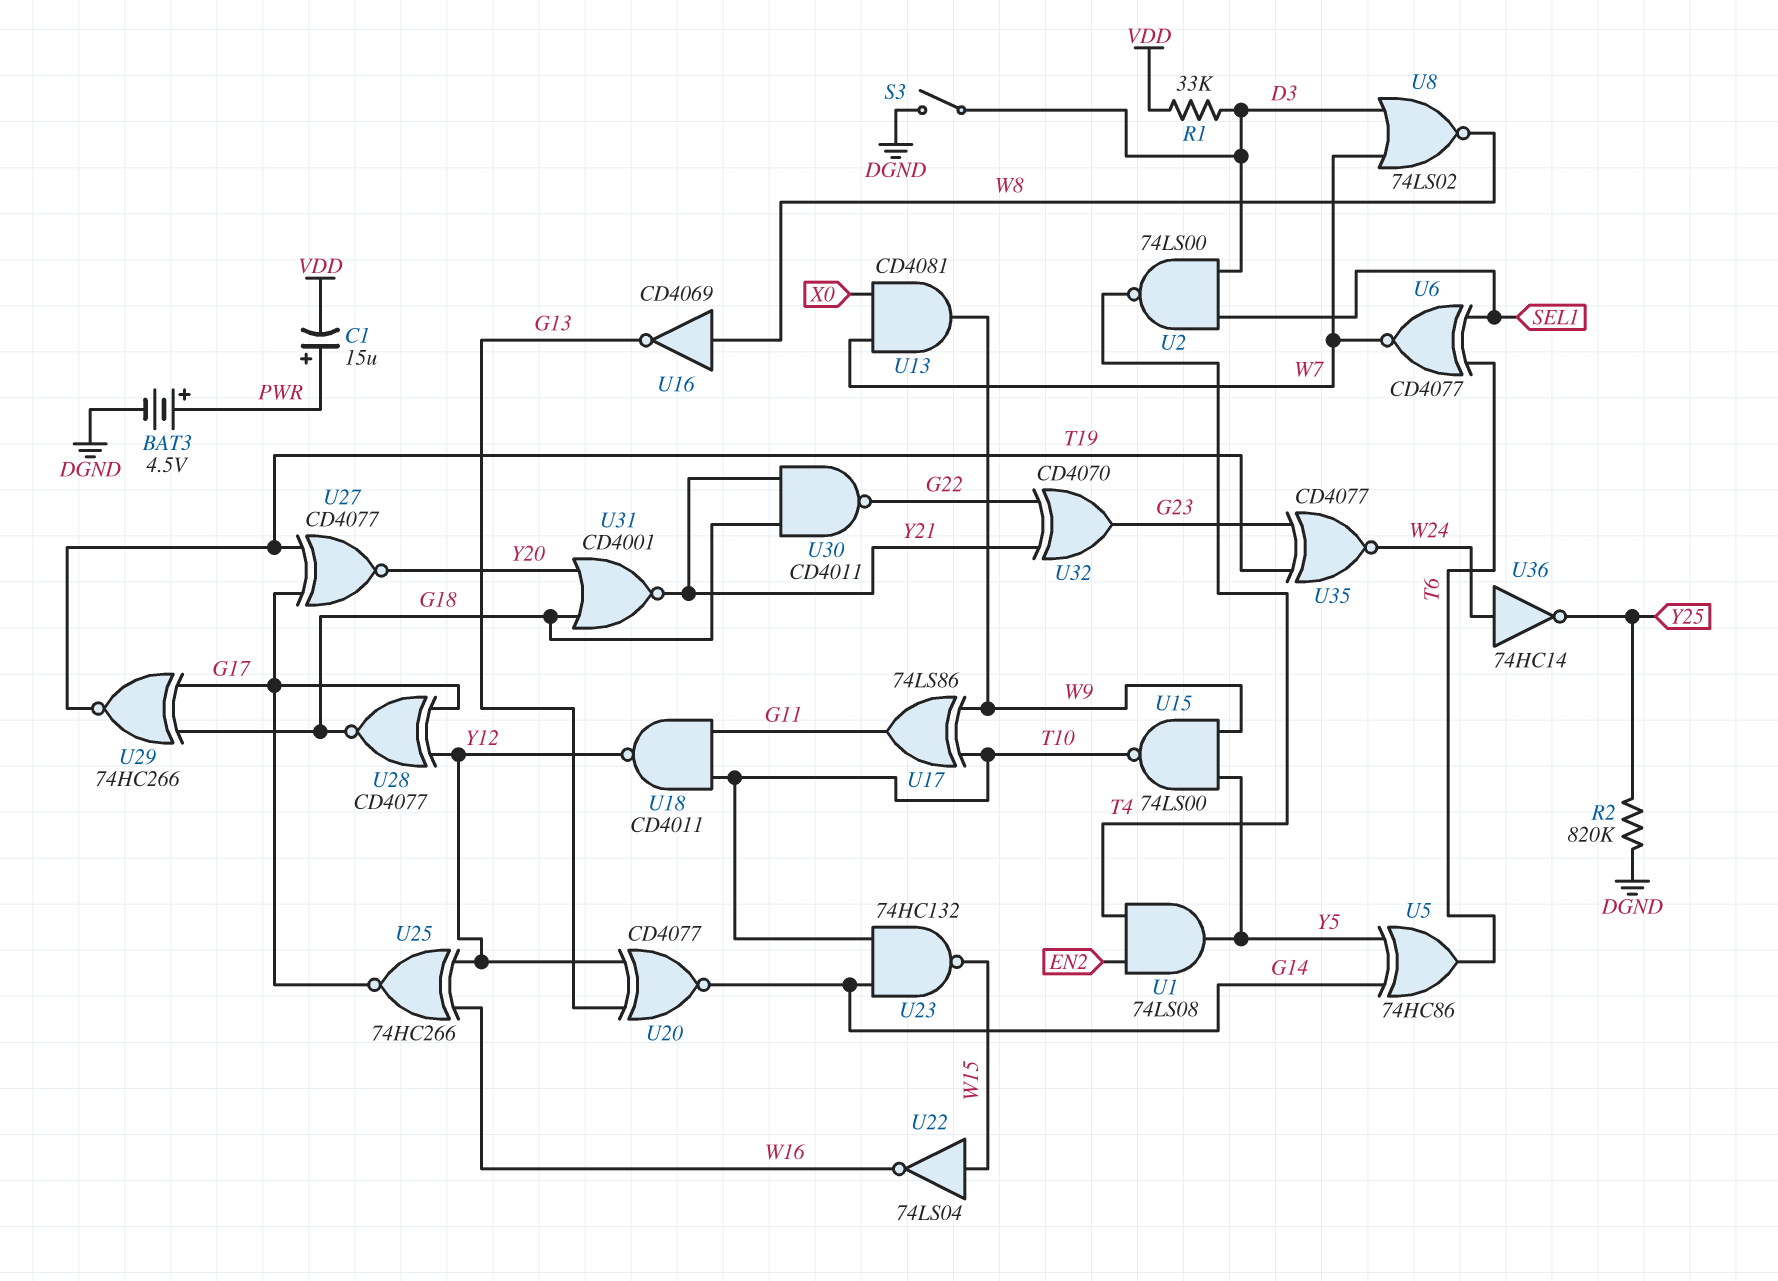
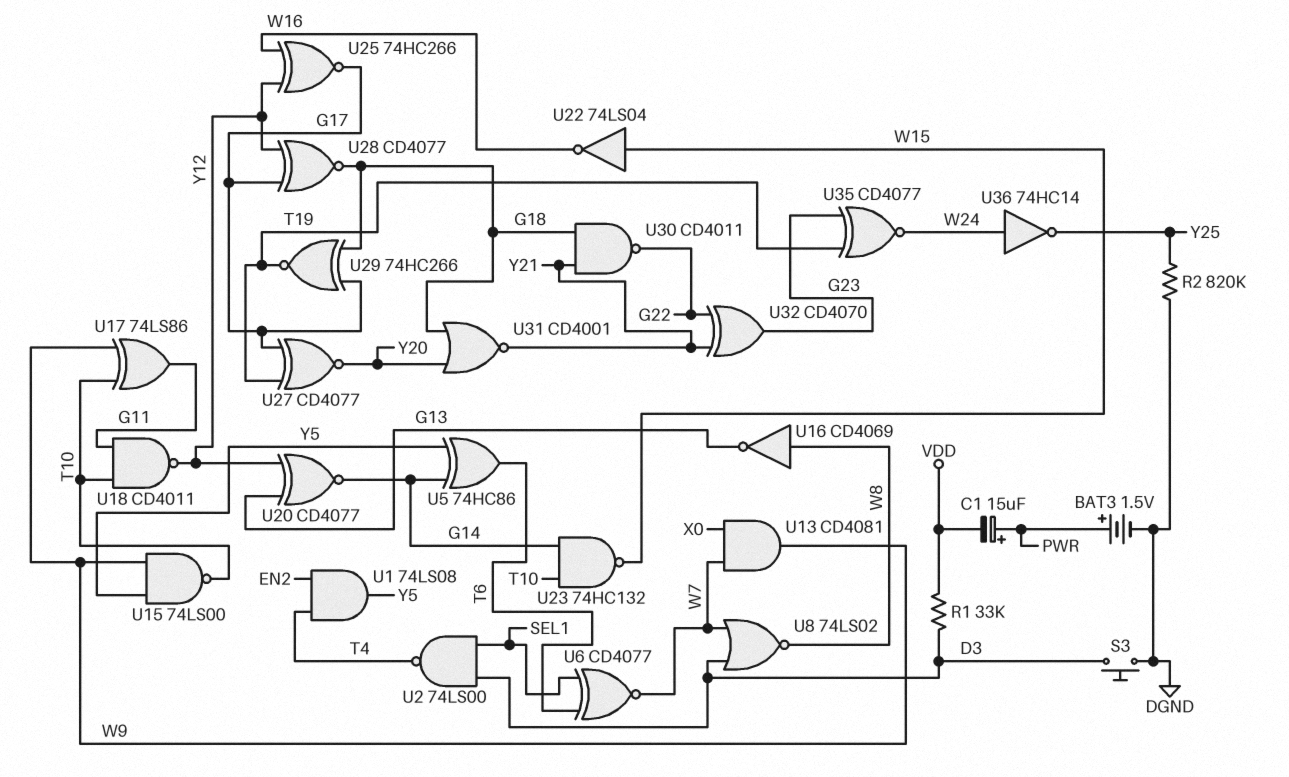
BAT3: 4.5V (plus PWR, minus DGND) -> 1.5V (plus PWR, minus DGND)
S3: switch (D3, DGND) -> button (D3, DGND)

